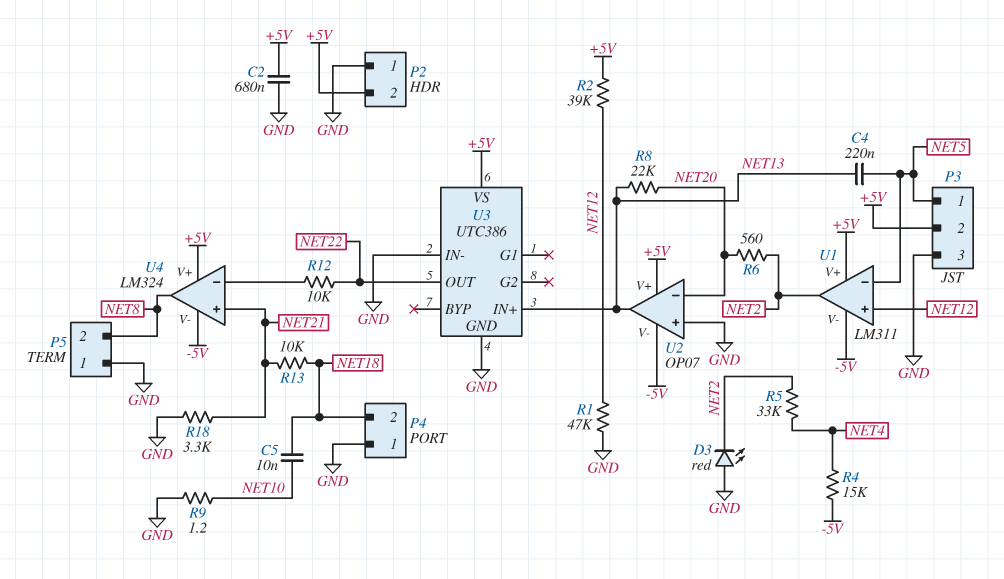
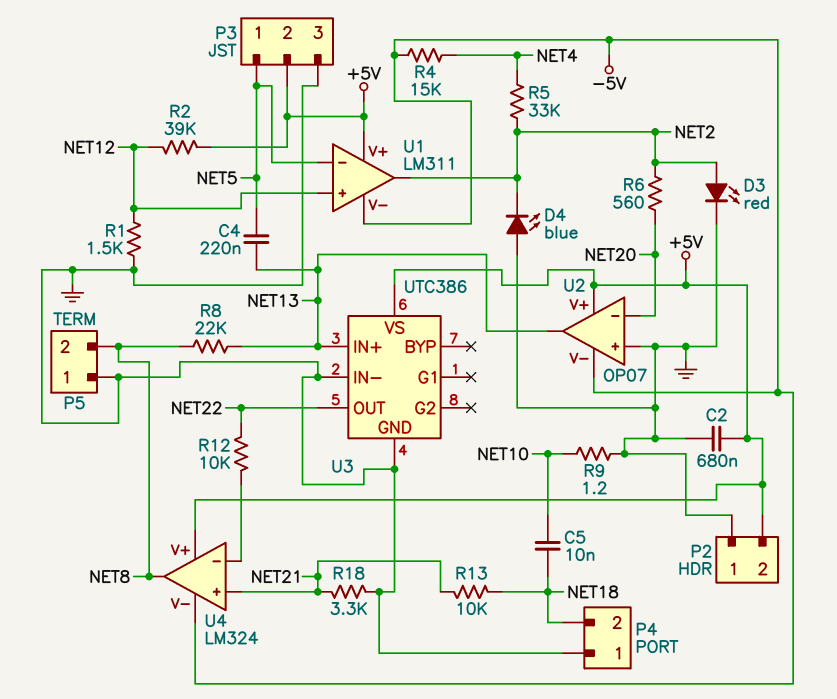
D3: LED red (A GND, K NET2) -> LED red (A NET2, K GND)
D4: none -> LED blue (A GND, K NET2)
R1: 47k (GND, NET12) -> 1.5k (GND, NET12)
R8: 22k (NET13, NET20) -> 22k (NET8, NET13)

